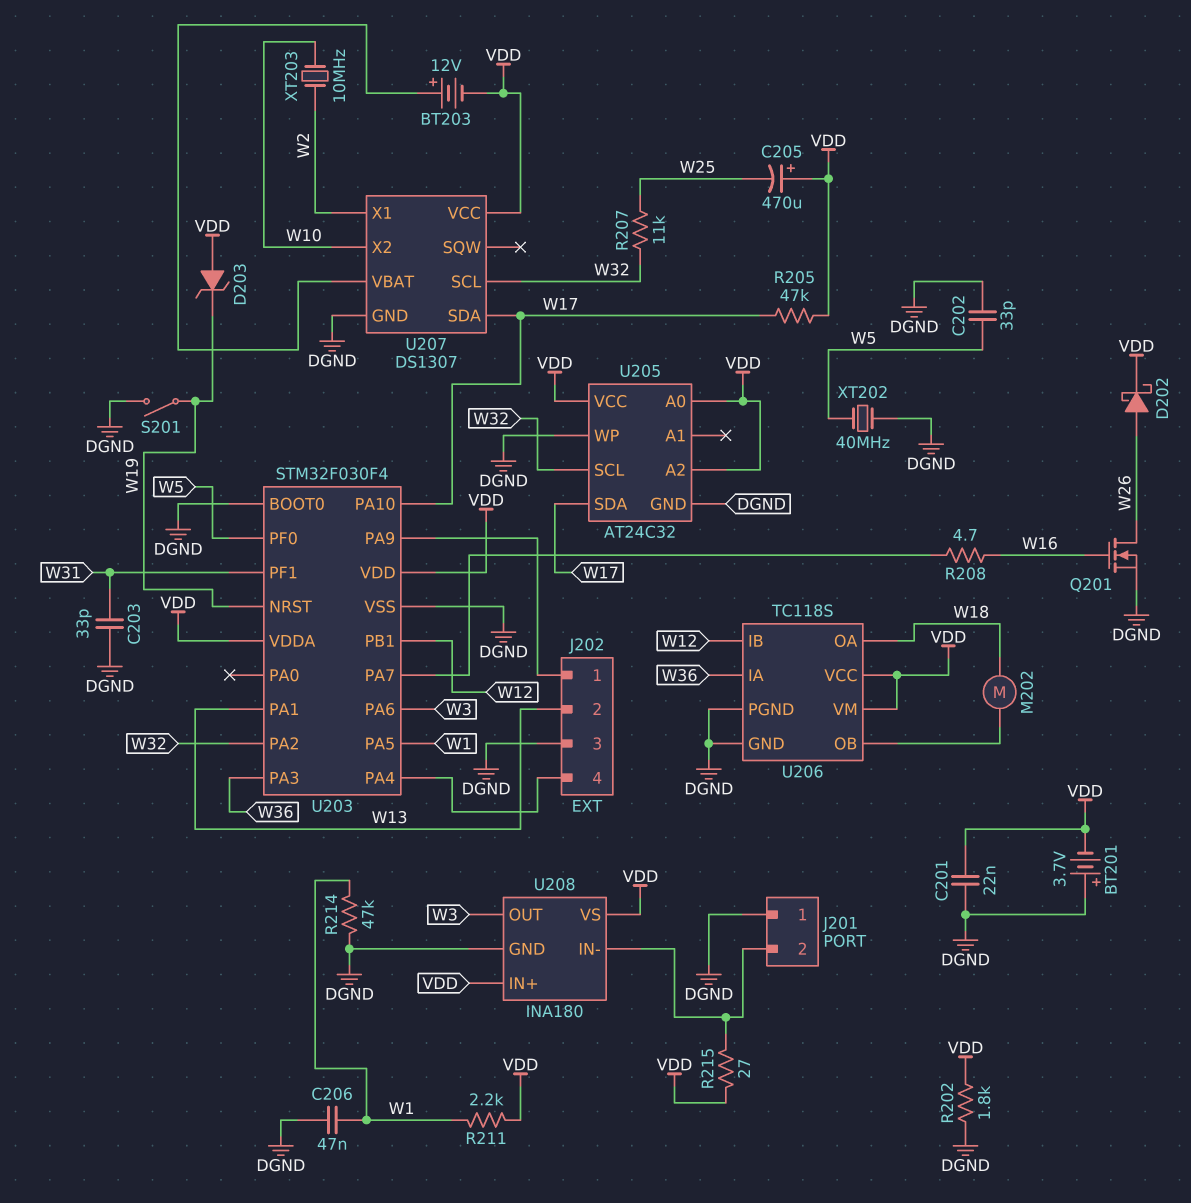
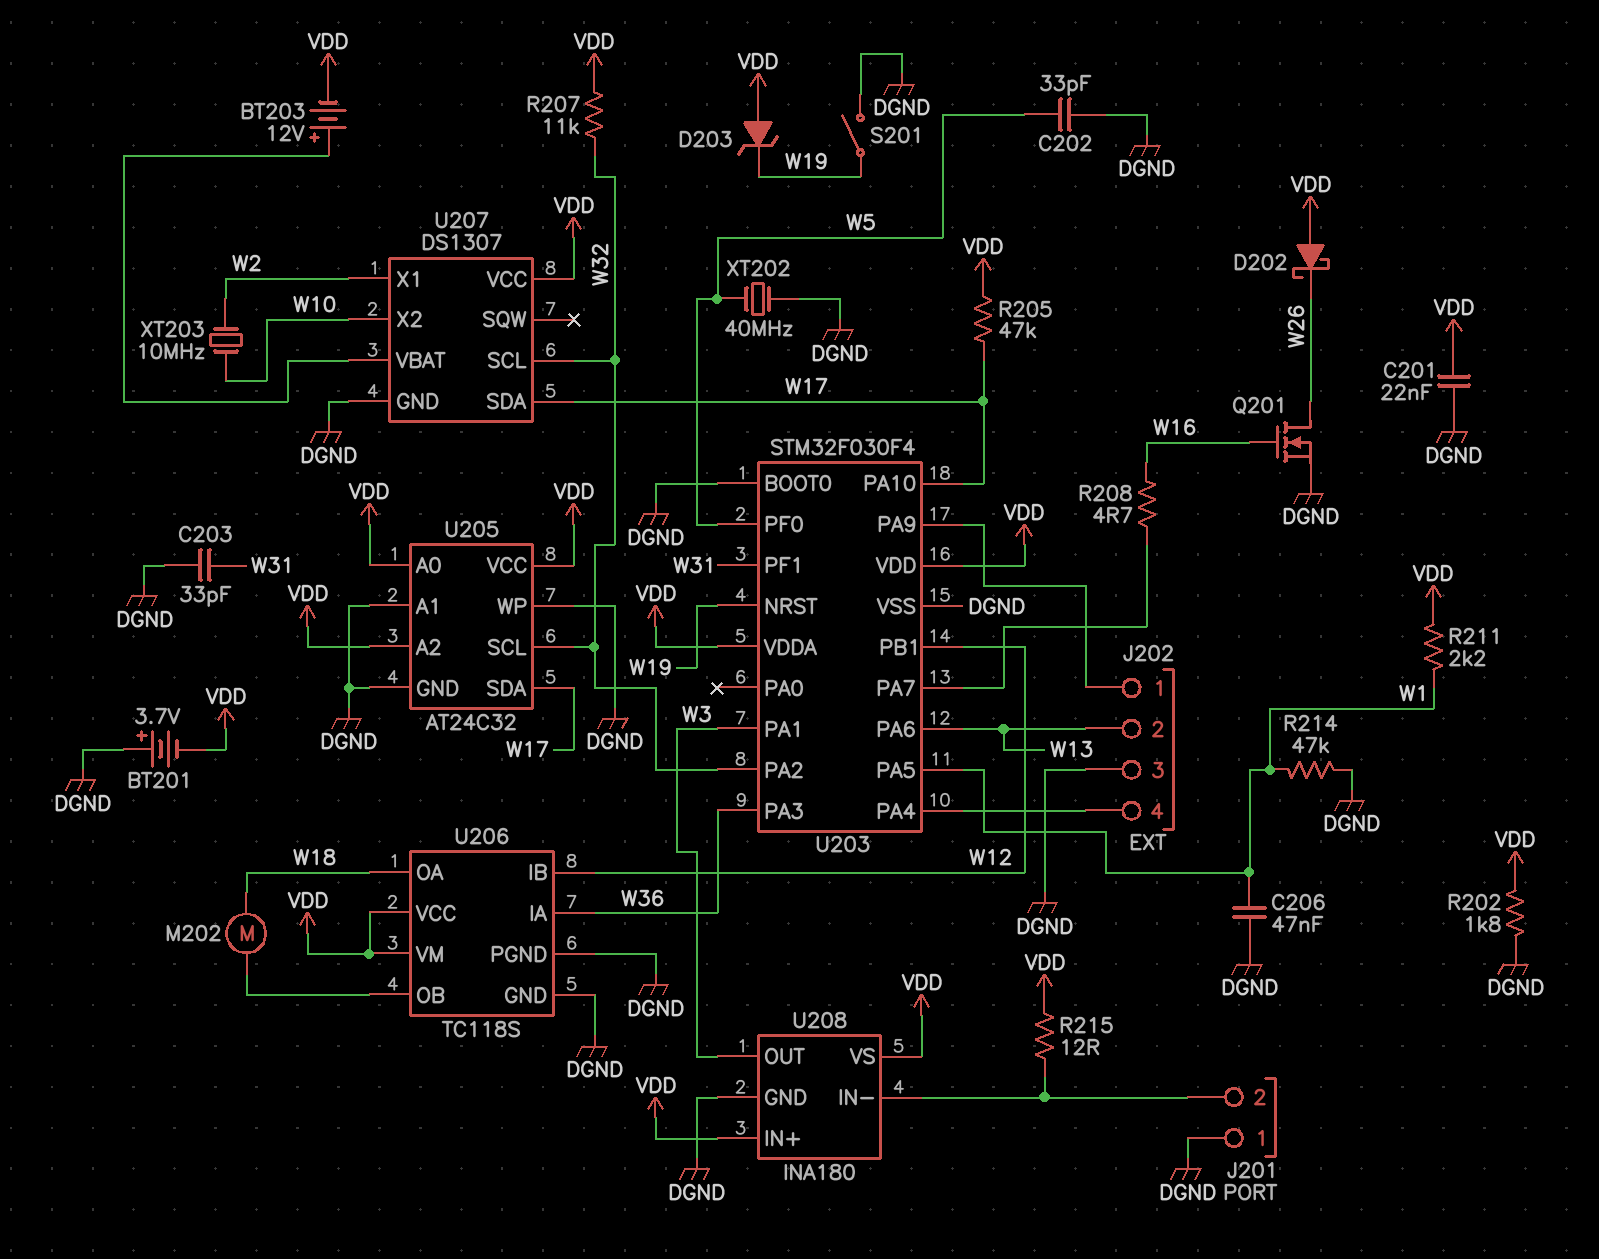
C205: 470uF (plus VDD, minus W25) -> none
D202: schottky (A W26, K VDD) -> schottky (A VDD, K W26)
R207: 11k (W25, W32) -> 11k (VDD, W32)
R215: 27 (J201/2, VDD) -> 12 (J201/2, VDD)
U203 pin PA1: W13 -> W3
U203 pin PA6: W3 -> W13
U205 pin A1: none -> DGND

